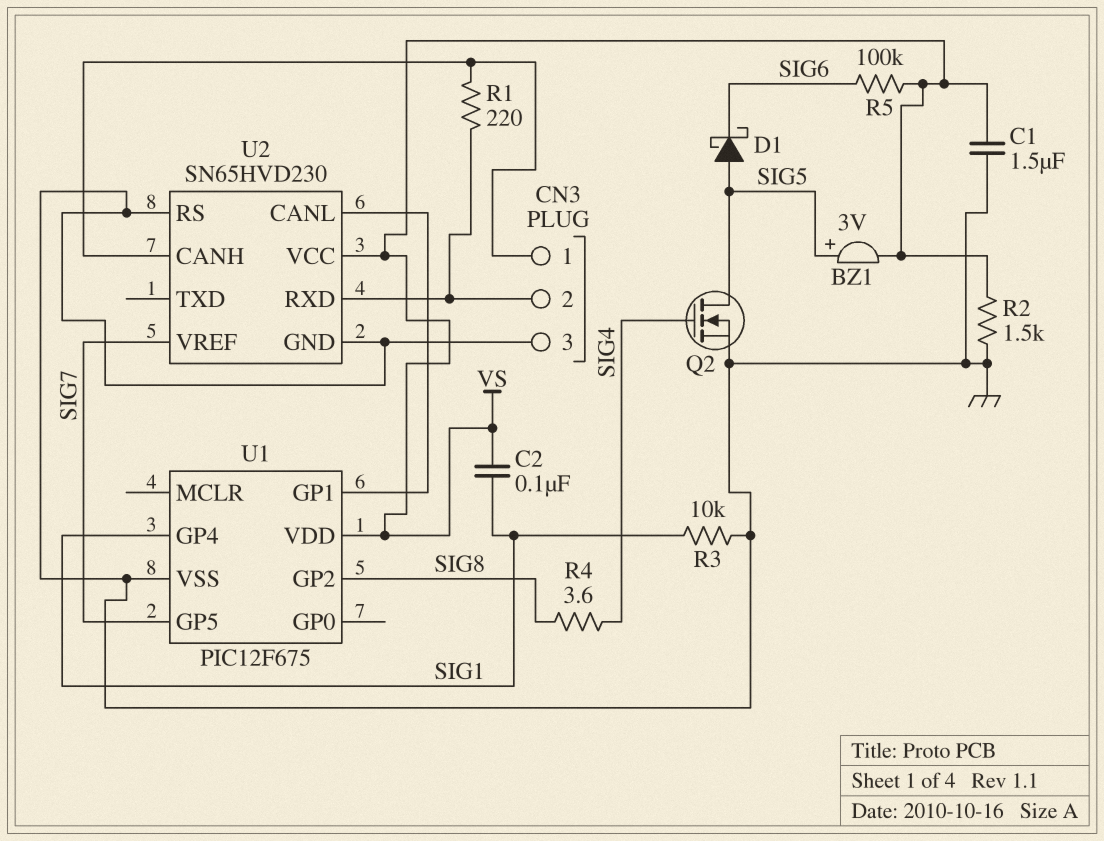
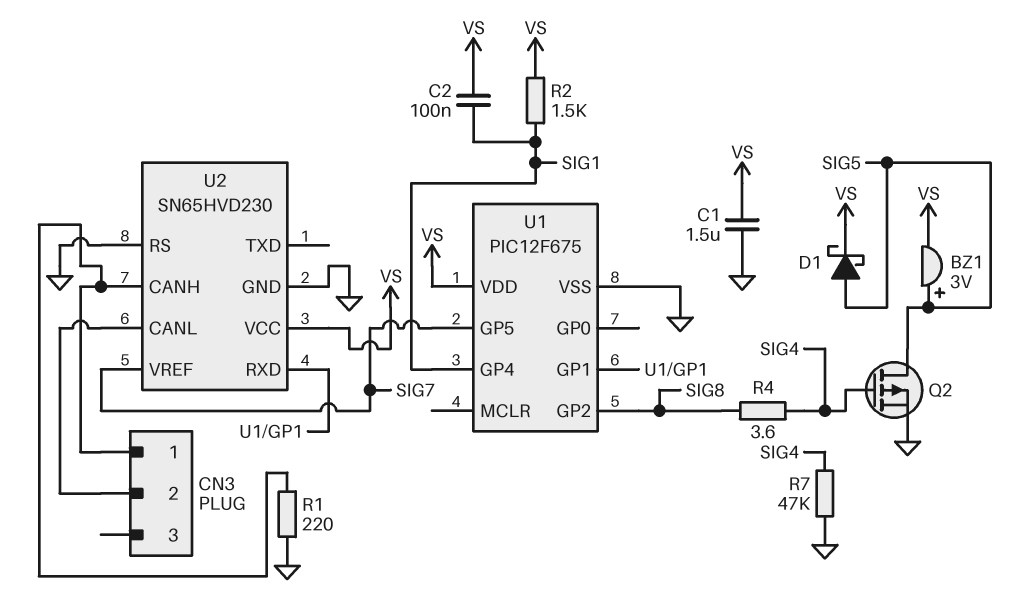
CN3 pin 3: GND -> none
D1: schottky (A SIG5, K SIG6) -> schottky (A SIG5, K VS)
Q2: NMOS (G SIG4, D SIG5, S GND) -> PMOS (G SIG4, D SIG5, S GND)
R1: 220 (CN3/1, CN3/2) -> 220 (CN3/1, GND)
R2: 1.5k (GND, VS) -> 1.5k (SIG1, VS)
R3: 10k (GND, SIG1) -> none
R5: 100k (SIG6, VS) -> none
R7: none -> 47k (GND, SIG4)
U2 pin CANL: U1/GP1 -> CN3/2
U2 pin RXD: CN3/2 -> U1/GP1

